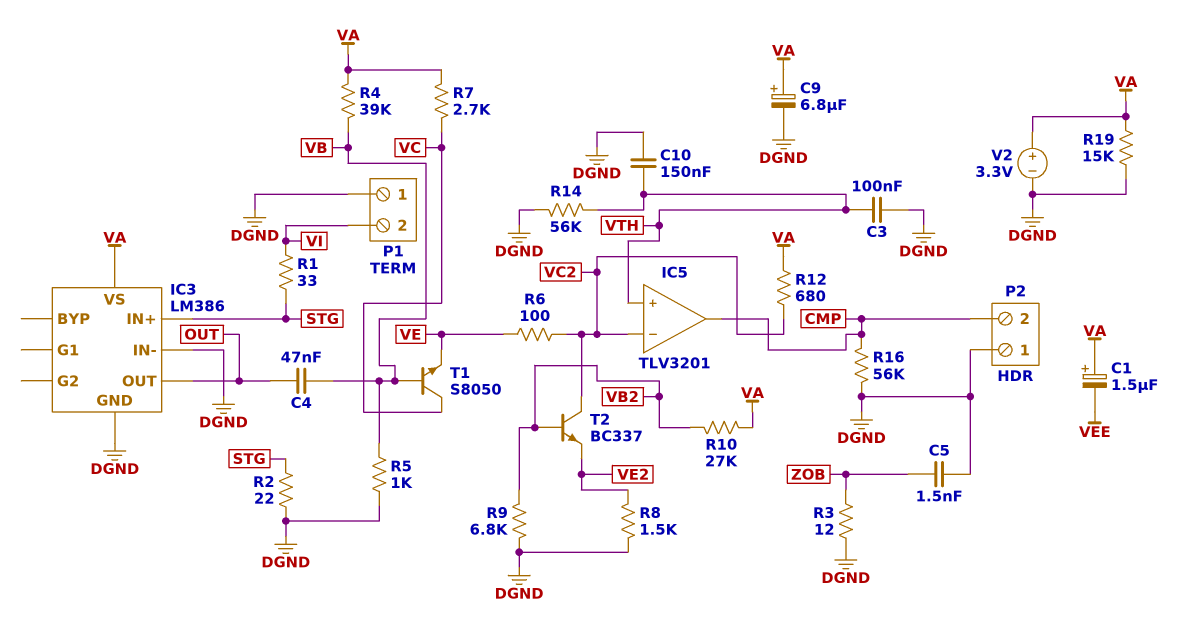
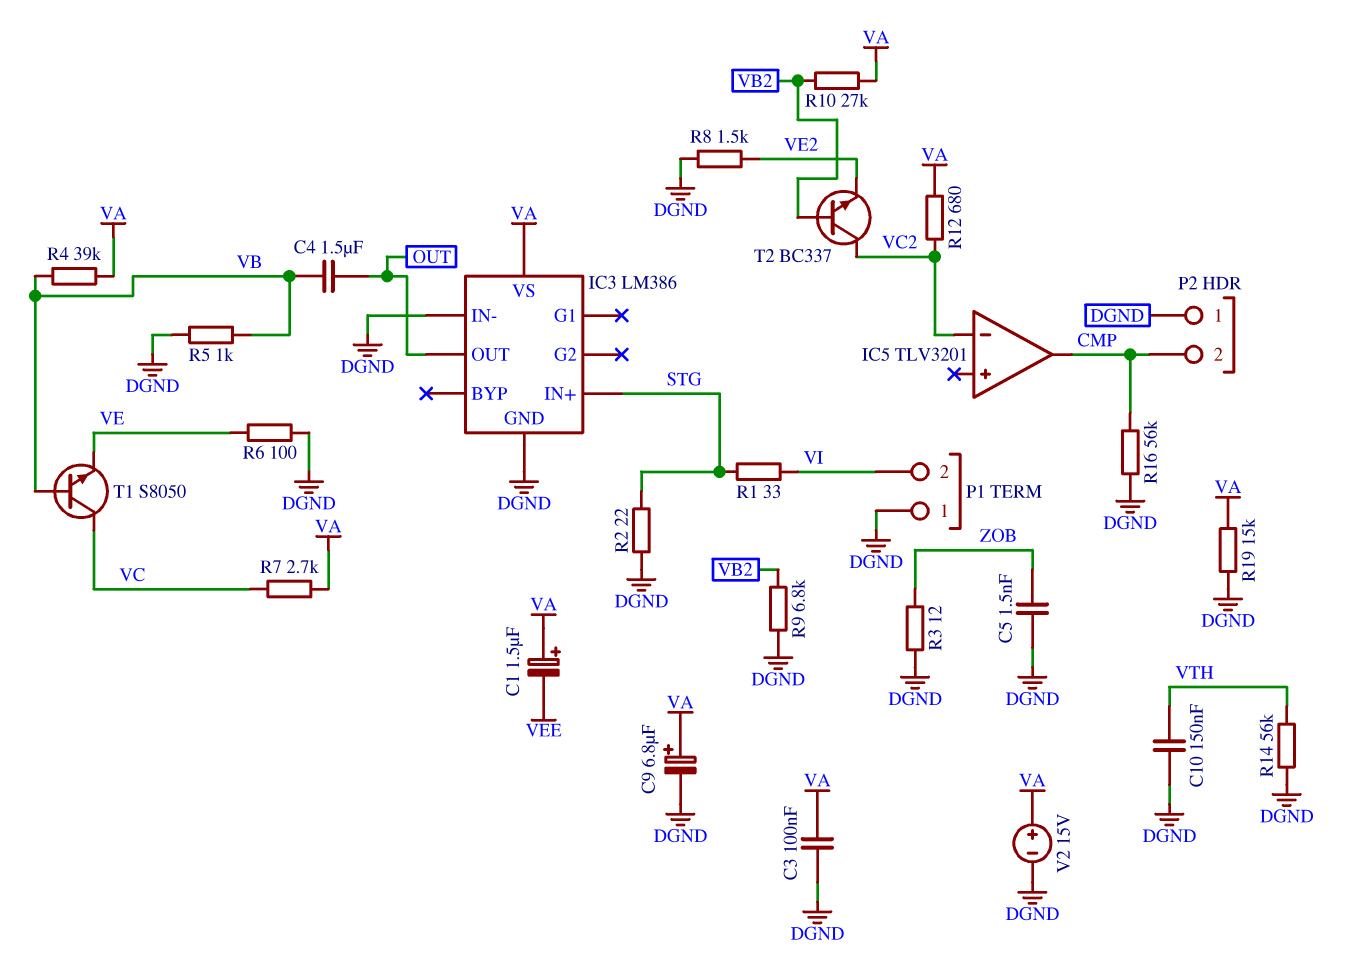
C3: 100nF (DGND, VTH) -> 100nF (DGND, VA)
C4: 47nF (OUT, VB) -> 1.5uF (OUT, VB)
IC5 pin in+: VTH -> none
R6: 100 (VC2, VE) -> 100 (DGND, VE)
V2: 3.3V (plus VA, minus DGND) -> 15V (plus VA, minus DGND)

